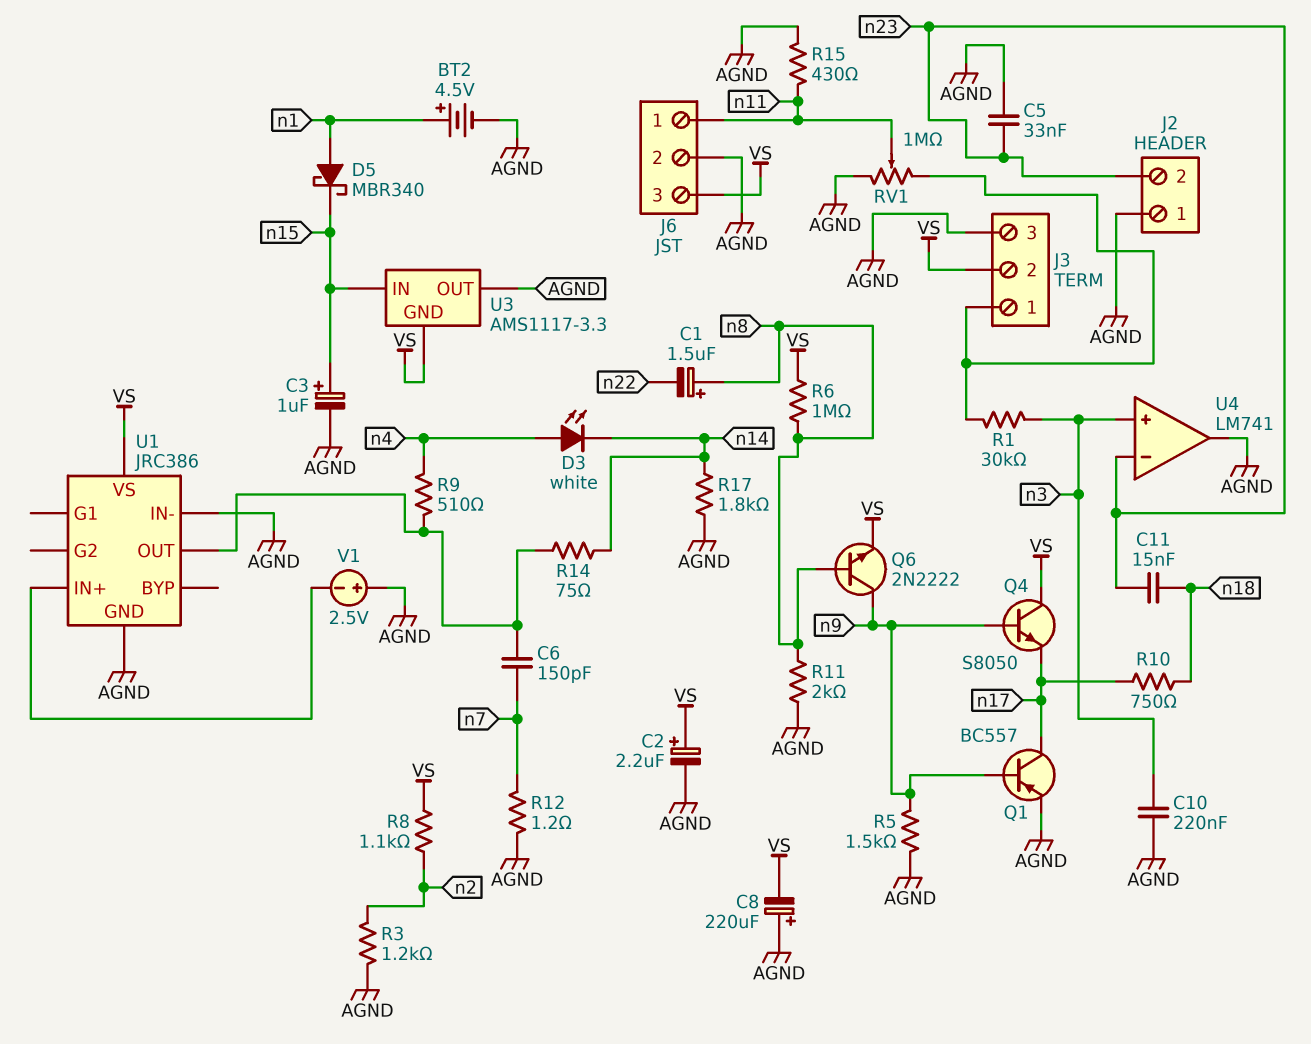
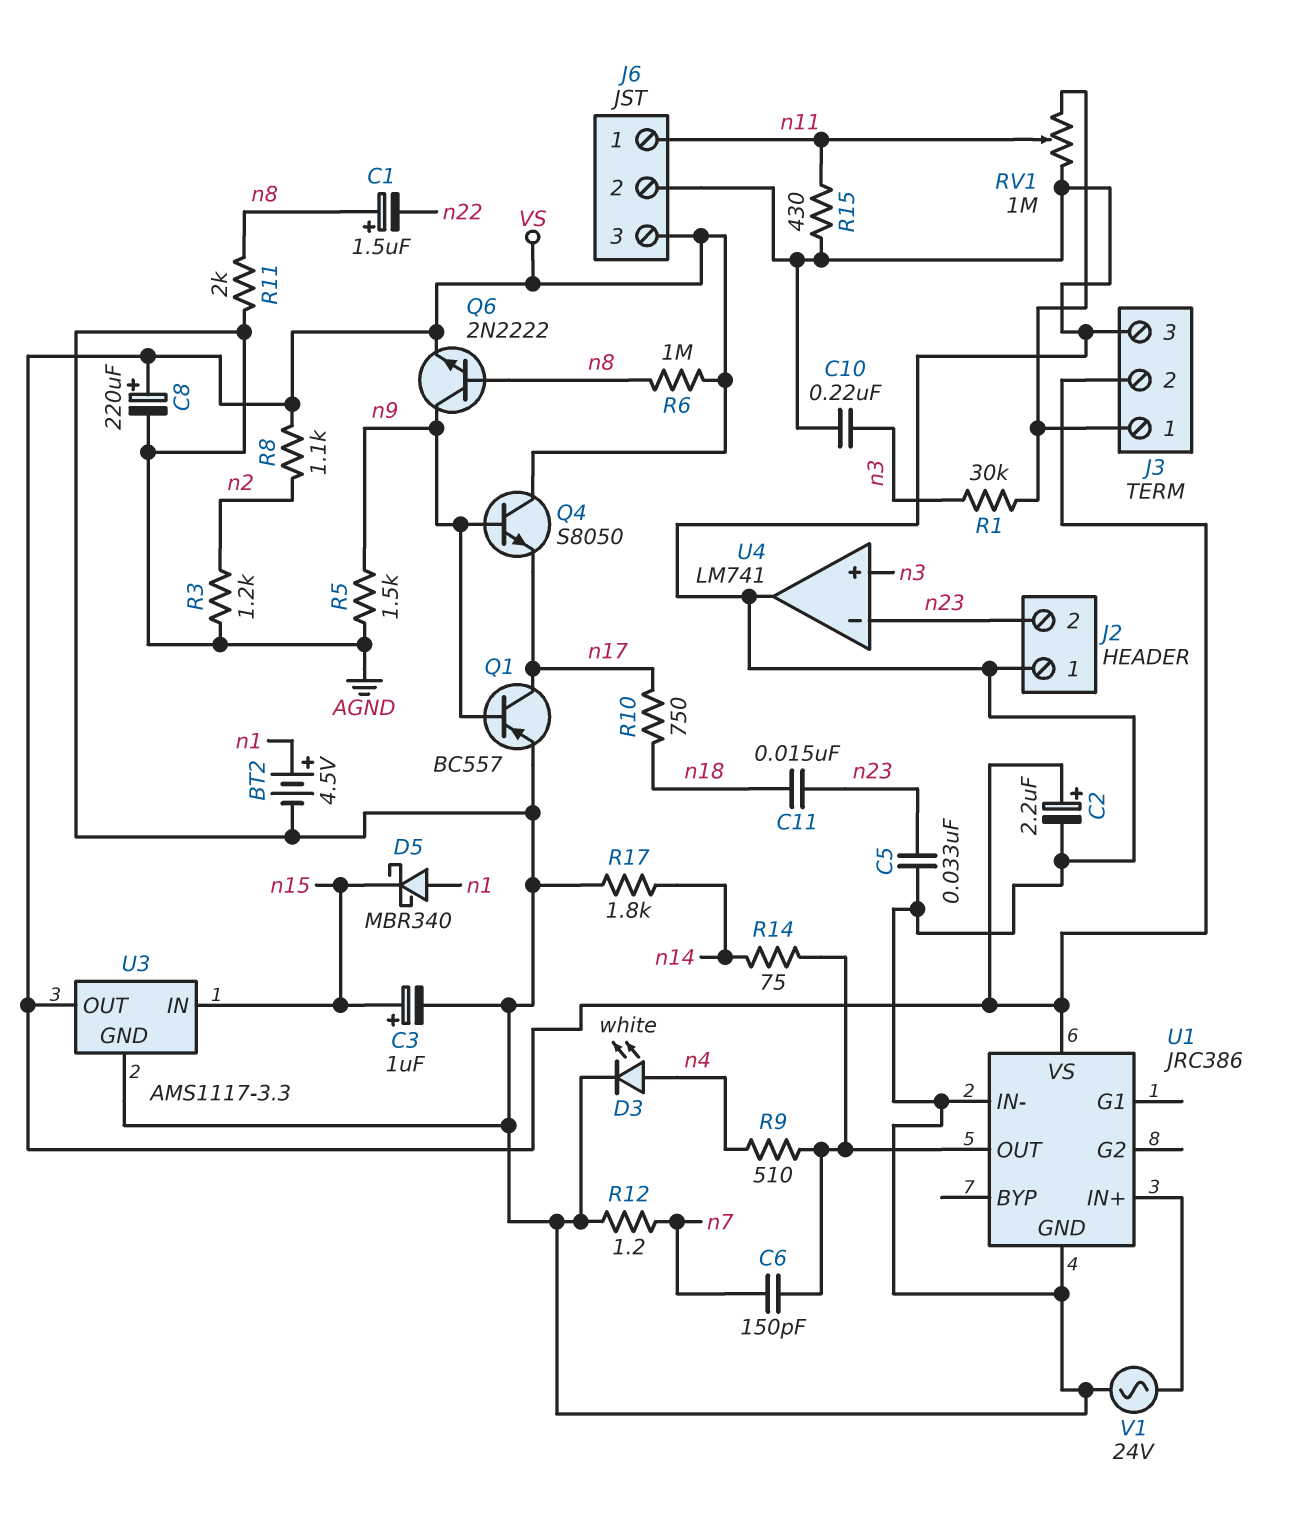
C8: 220uF (plus AGND, minus VS) -> 220uF (plus VS, minus AGND)
D3: LED white (A n4, K n14) -> LED white (A n4, K AGND)
U3 pin GND: VS -> AGND
U3 pin OUT: AGND -> VS
V1: 2.5V (plus AGND, minus U1/IN+) -> AC 24V (AGND, U1/IN+)

